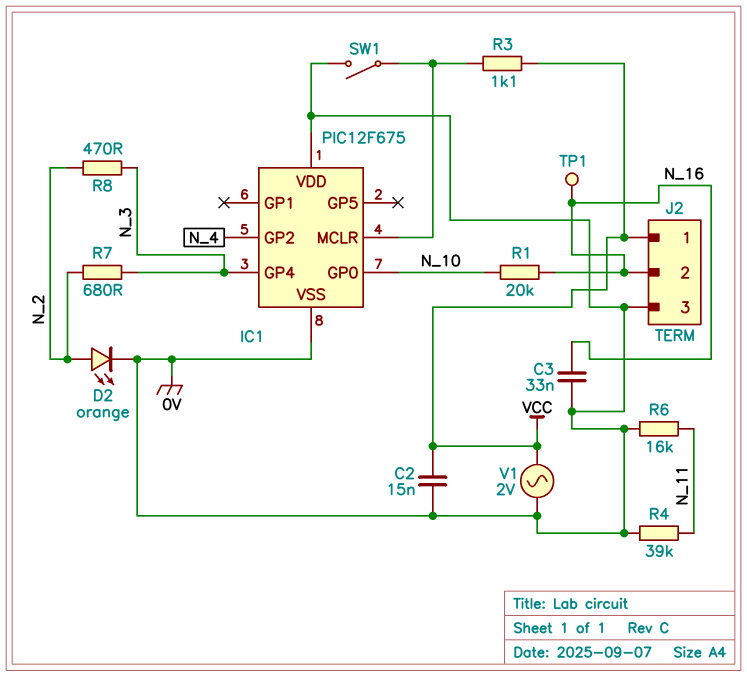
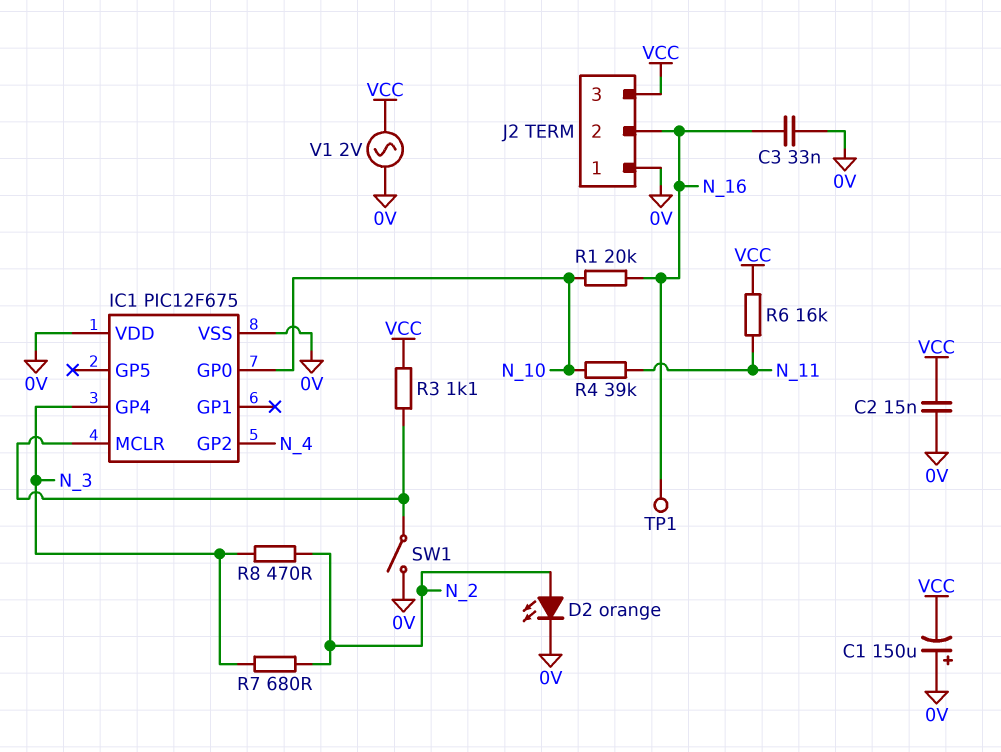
C1: none -> 150uF (plus 0V, minus VCC)
J2 pin 1: VCC -> 0V
J2 pin 3: 0V -> VCC
R4: 39k (0V, N_11) -> 39k (N_10, N_11)
R6: 16k (0V, N_11) -> 16k (N_11, VCC)

